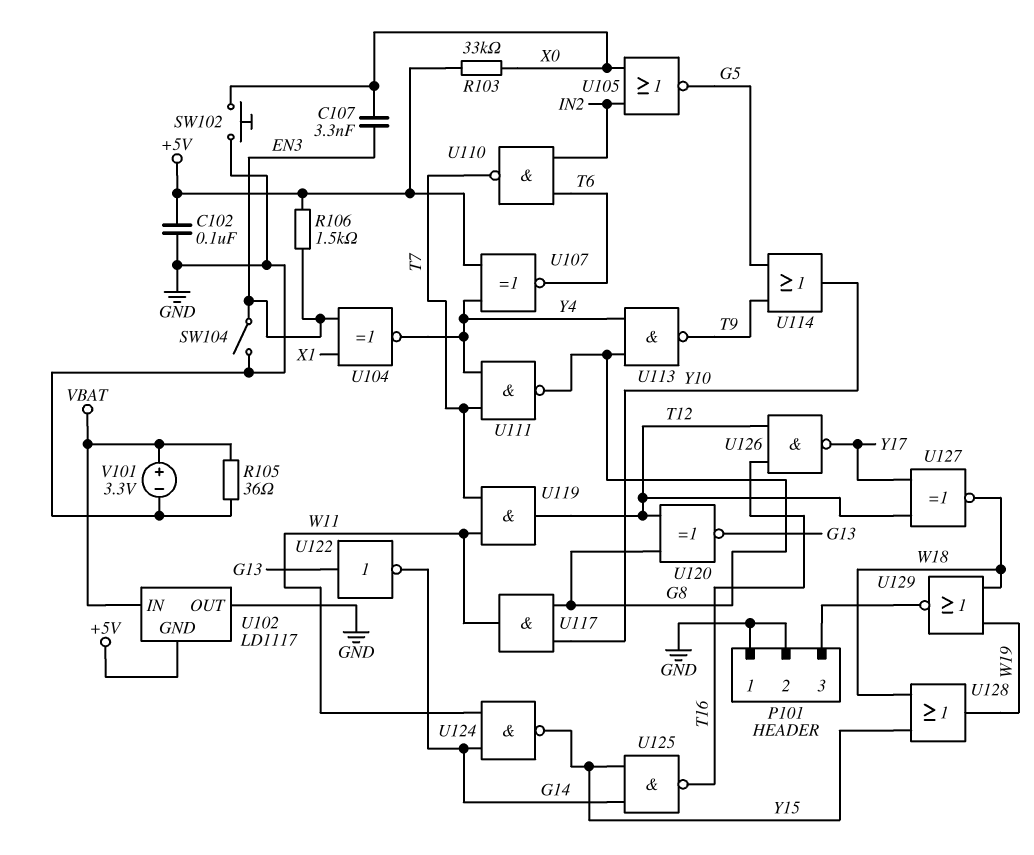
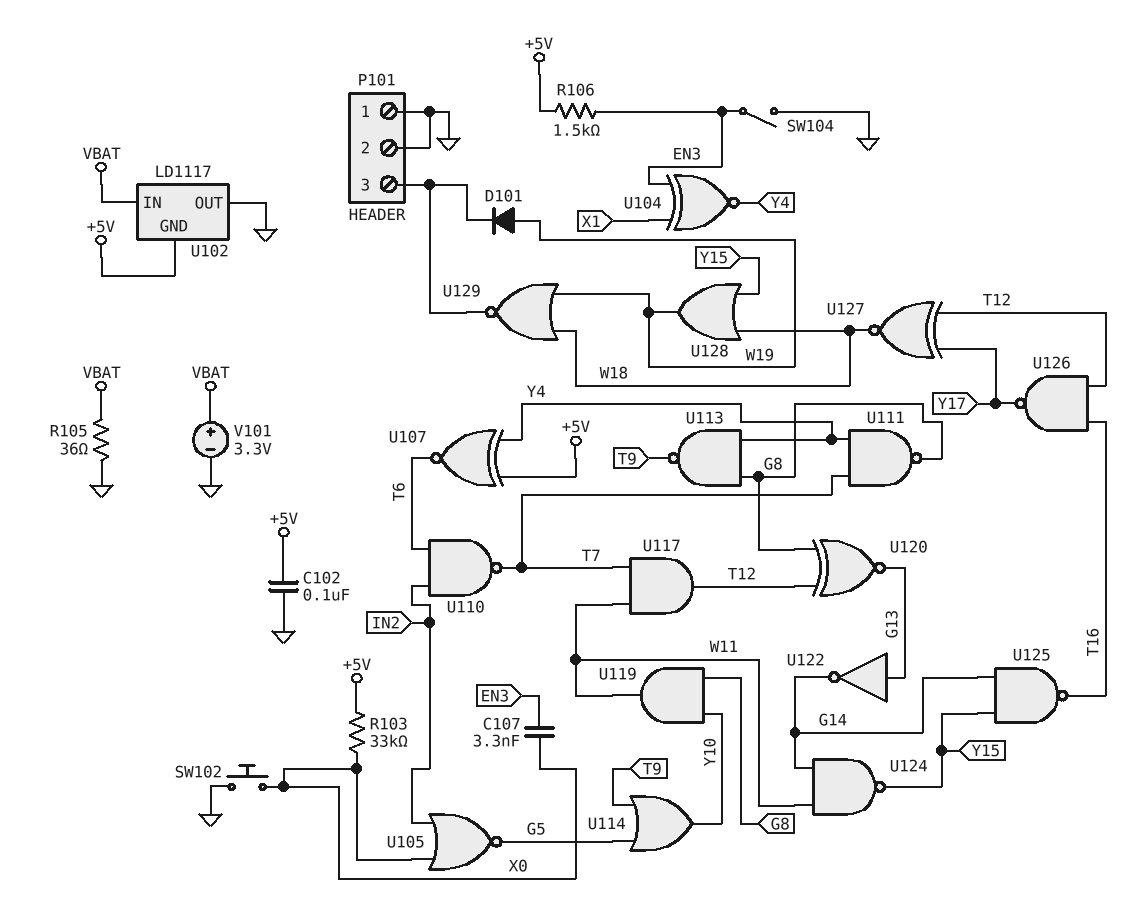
D101: none -> diode (A W19, K P101/3)
U117: AND (in G8, in Y10, out W11) -> AND (in T7, in W11, out T12)
U119: AND (in T7, in W11, out T12) -> AND (in G8, in Y10, out W11)

